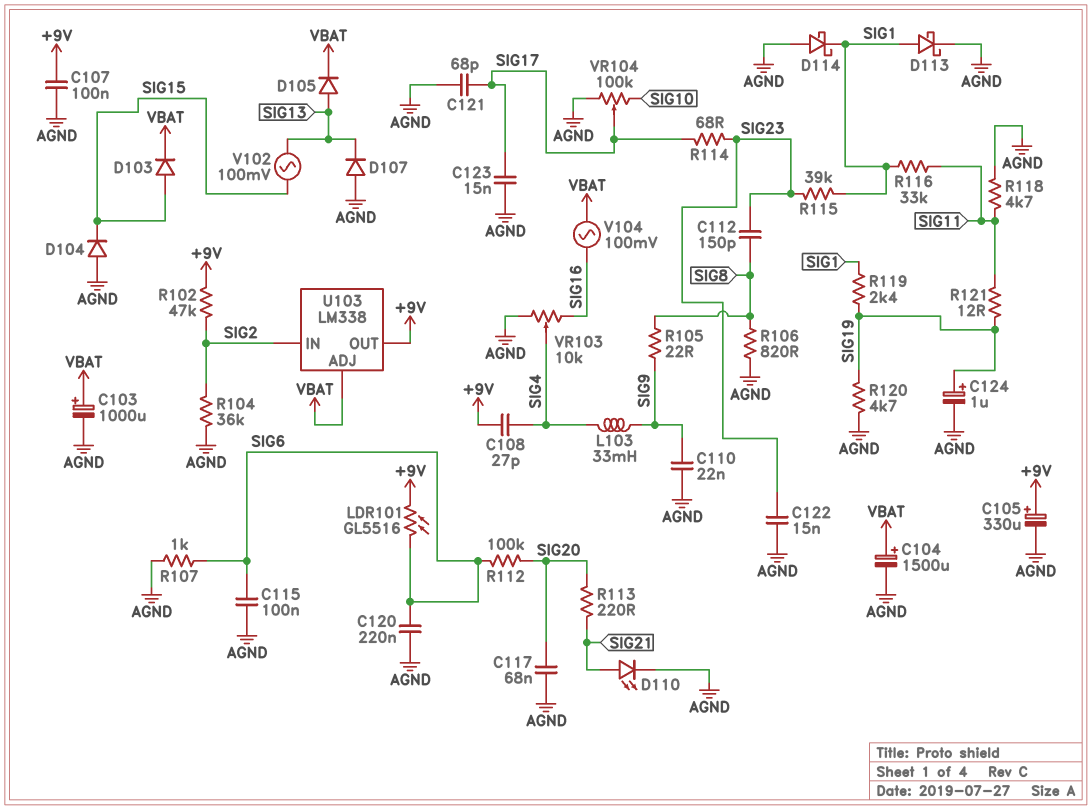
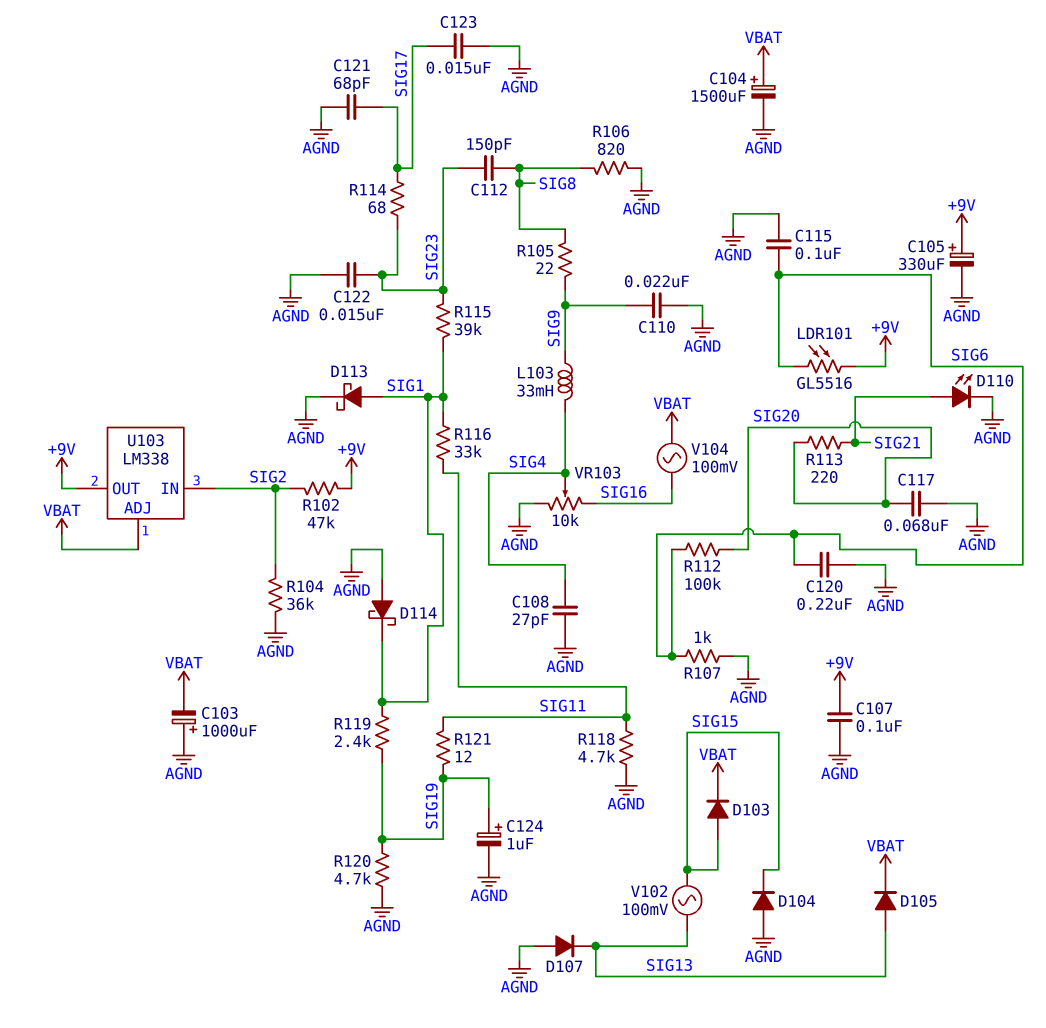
C103: 1000uF (plus VBAT, minus AGND) -> 1000uF (plus AGND, minus VBAT)
C108: 27pF (+9V, SIG4) -> 27pF (AGND, SIG4)
VR104: 100k (AGND, SIG10, wiper SIG17) -> none

